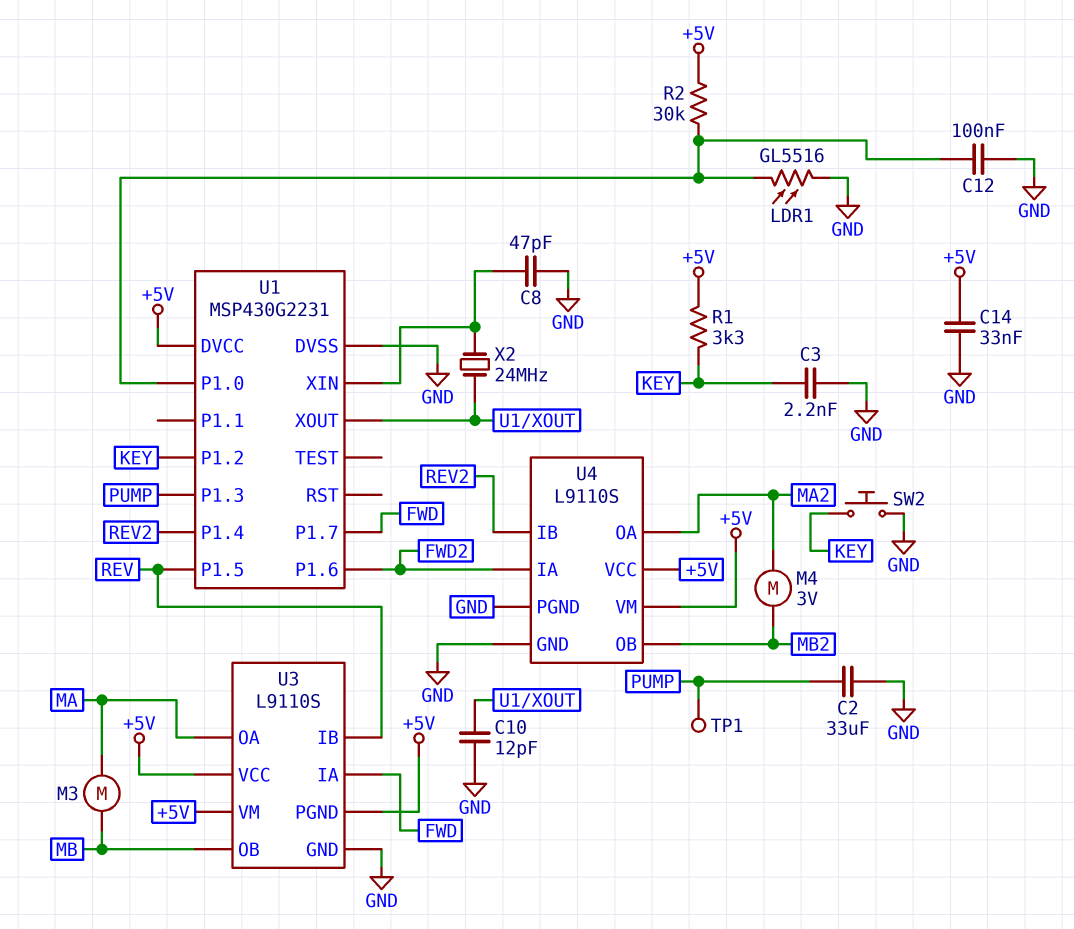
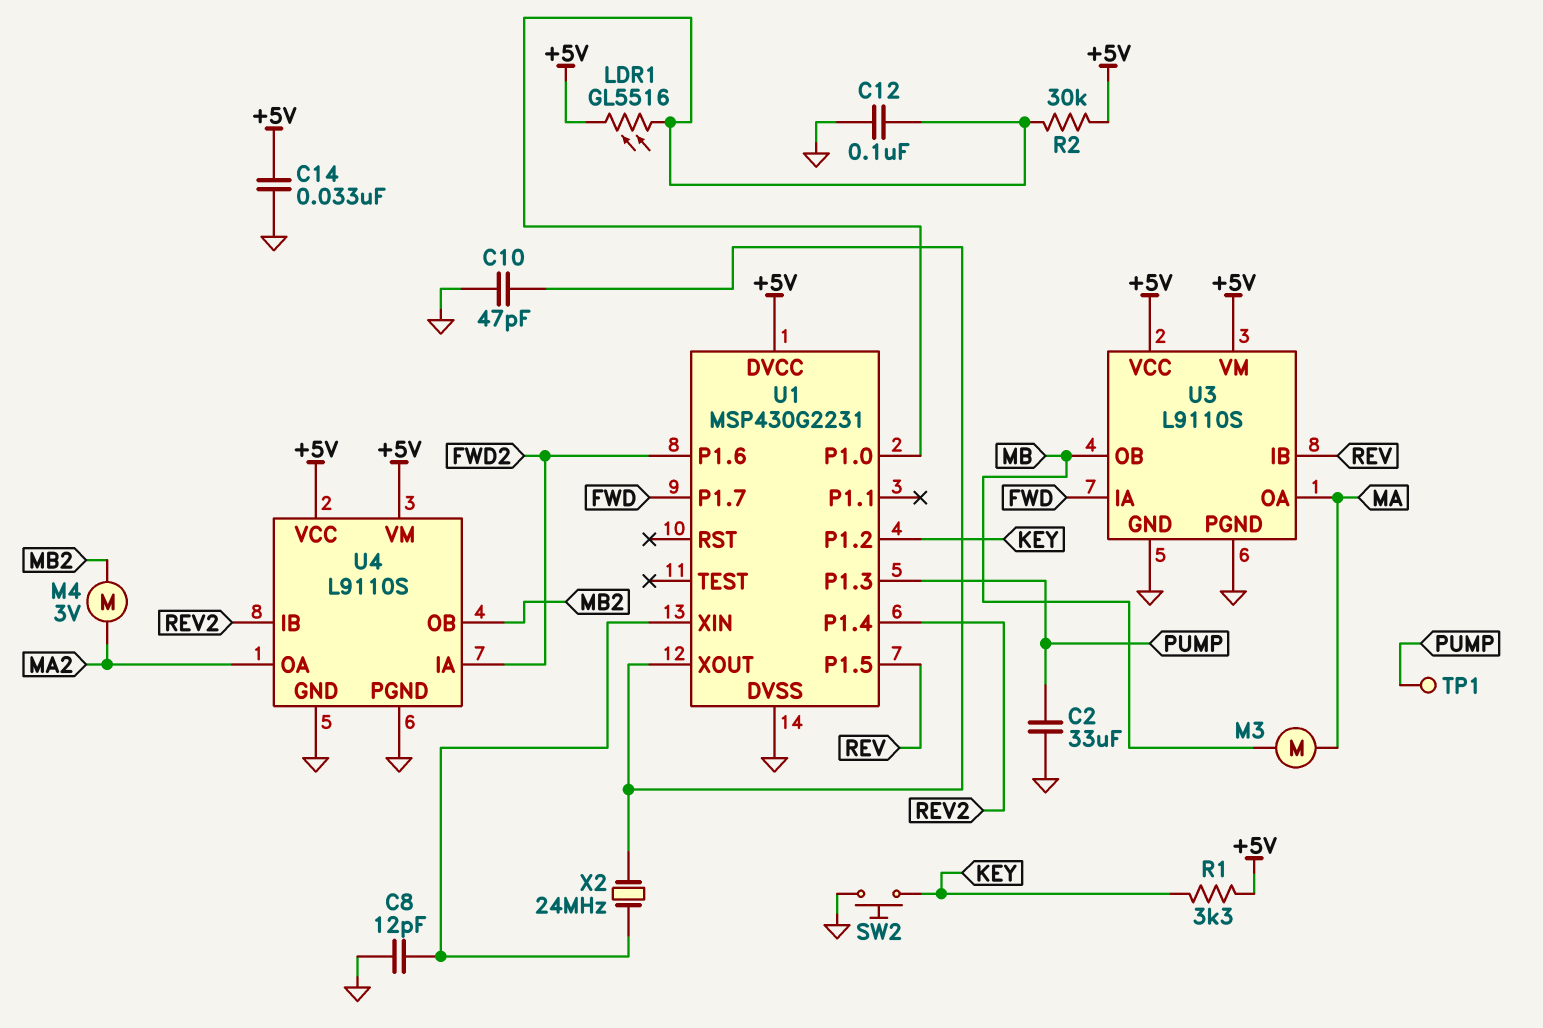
C3: 2.2nF (GND, KEY) -> none
C8: 47pF (GND, U1/XIN) -> 12pF (GND, U1/XIN)
C10: 12pF (GND, U1/XOUT) -> 47pF (GND, U1/XOUT)
LDR1: GL5516 (GND, U1/P1.0) -> GL5516 (+5V, U1/P1.0)
U3 pin PGND: +5V -> GND

